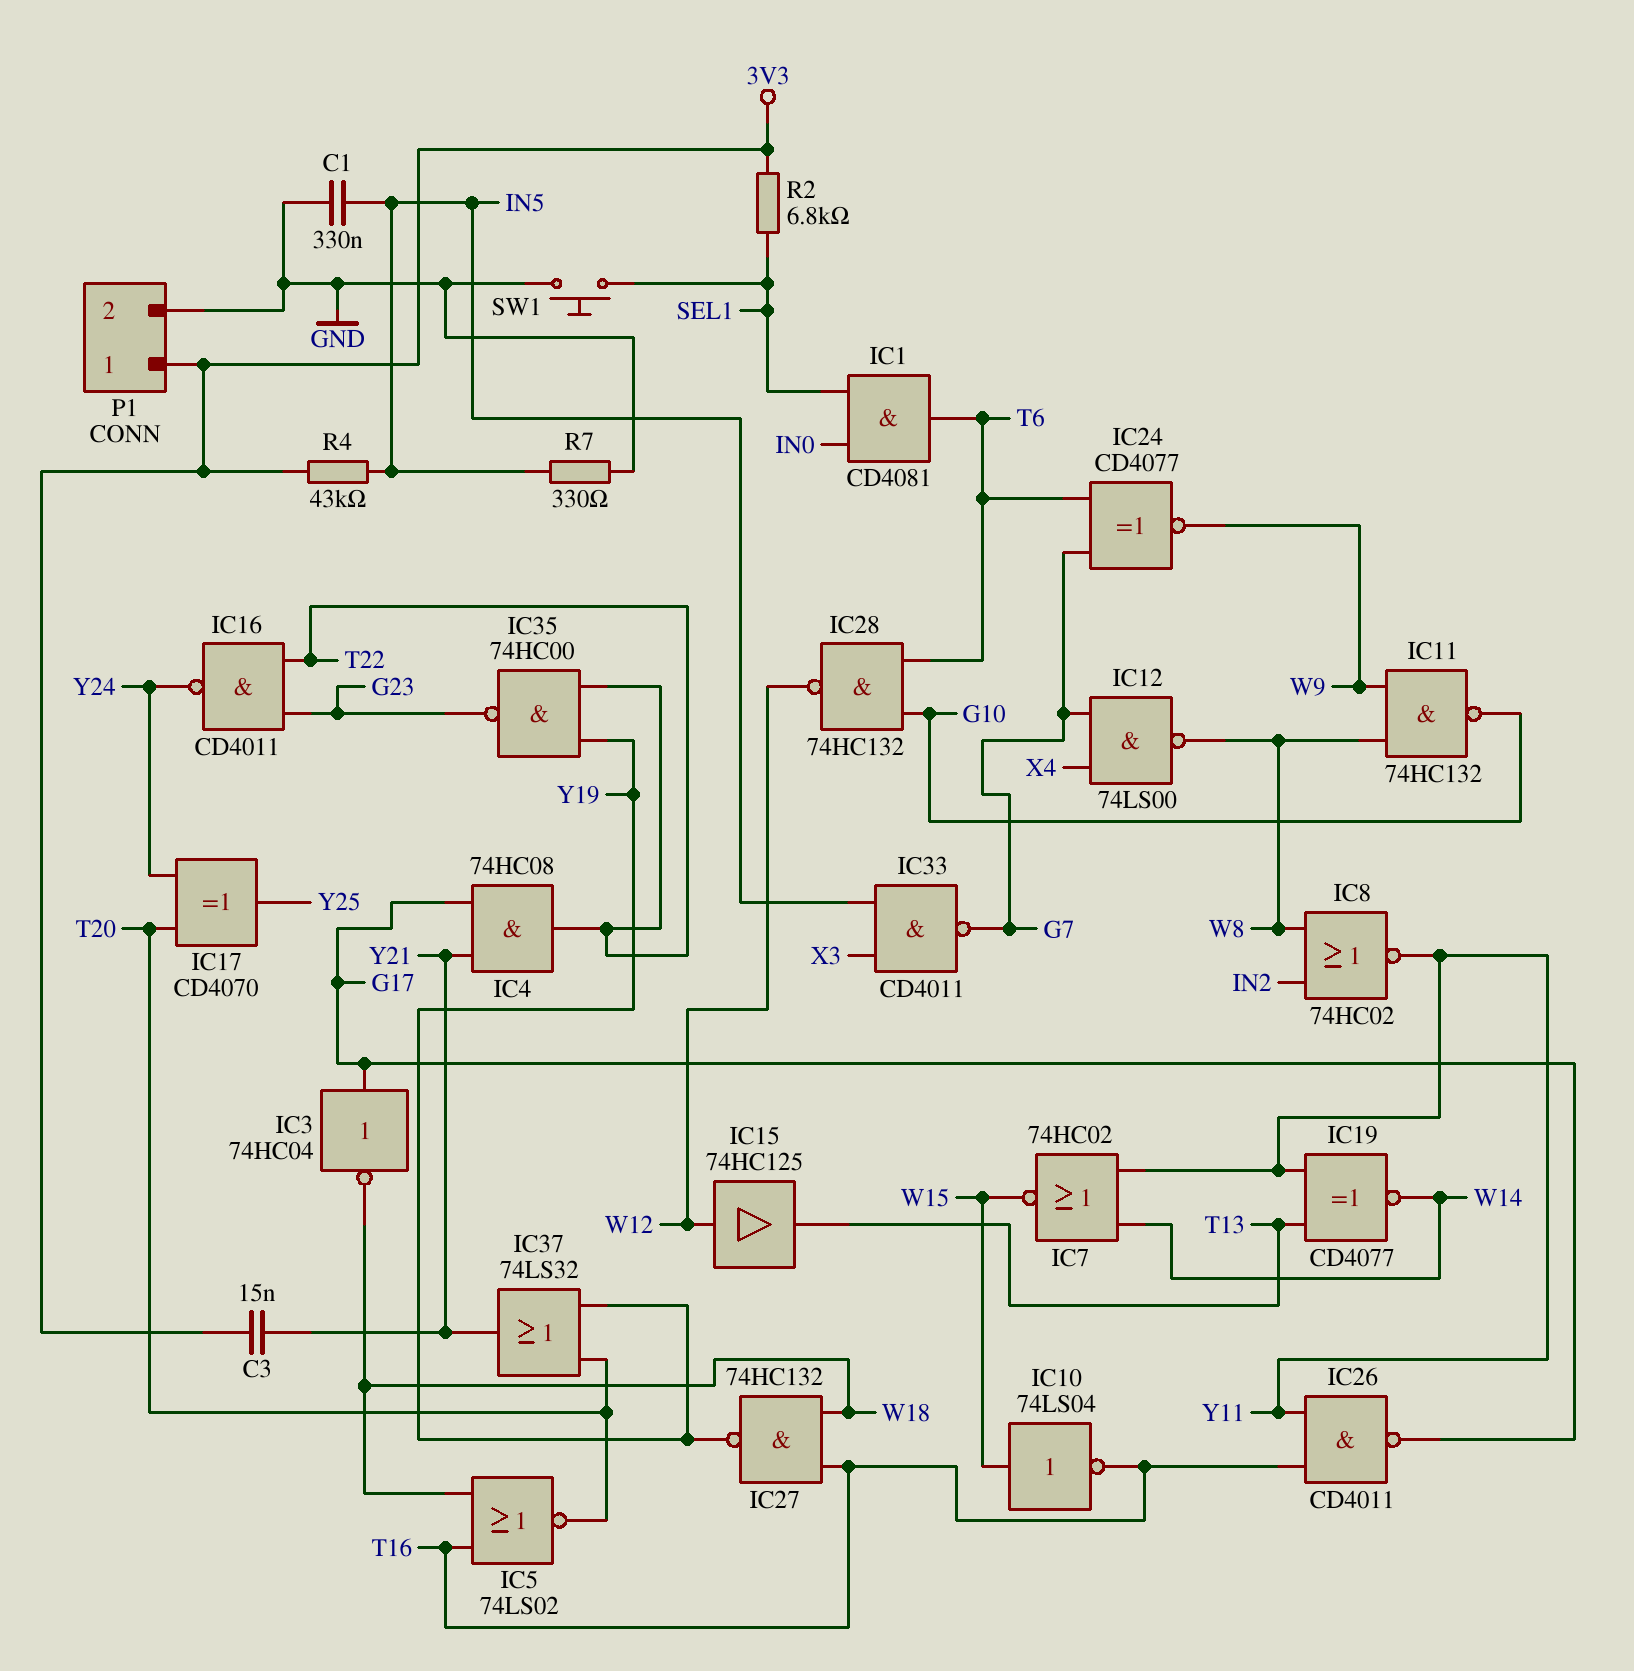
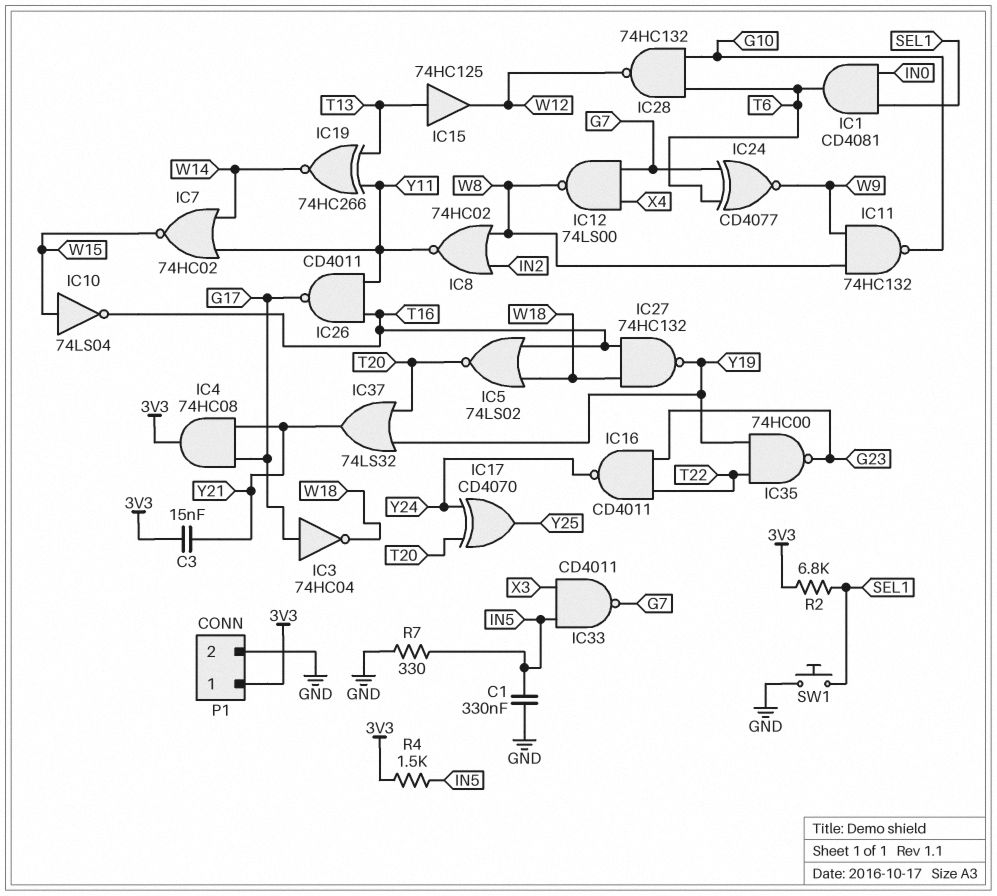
IC4: AND 74HC08 (in G17, in Y21, out T22) -> AND 74HC08 (in G17, in Y21, out 3V3)
IC15: buffer 74HC125 (in W12, out T13) -> buffer 74HC125 (in T13, out W12)
IC19: XNOR CD4077 (in T13, in Y11, out W14) -> XNOR 74HC266 (in T13, in Y11, out W14)
R4: 43k (3V3, IN5) -> 1.5k (3V3, IN5)

